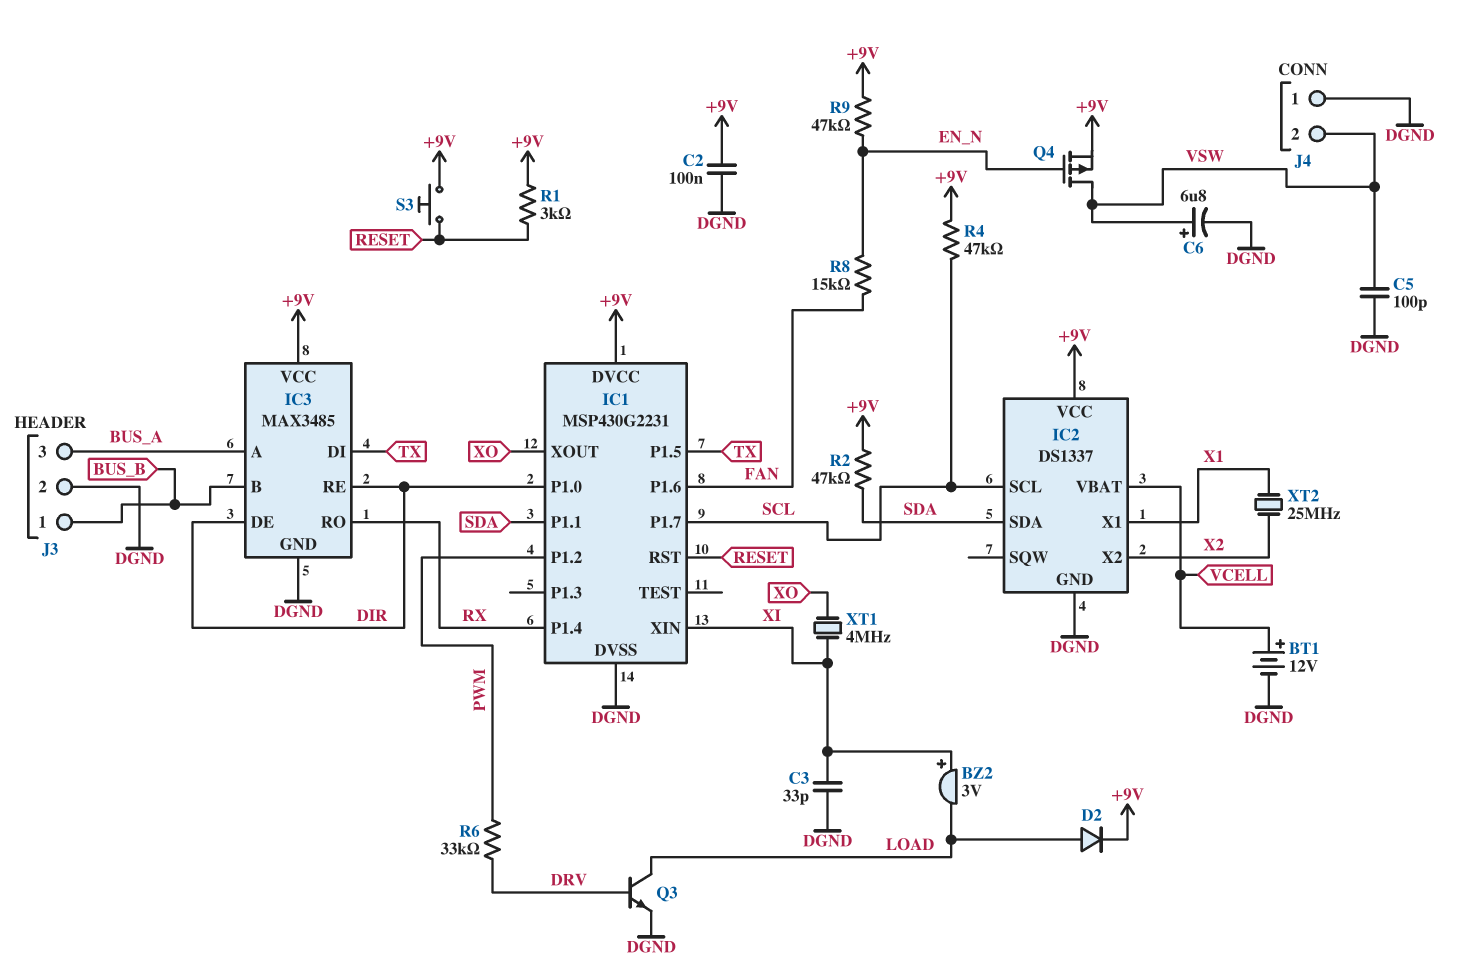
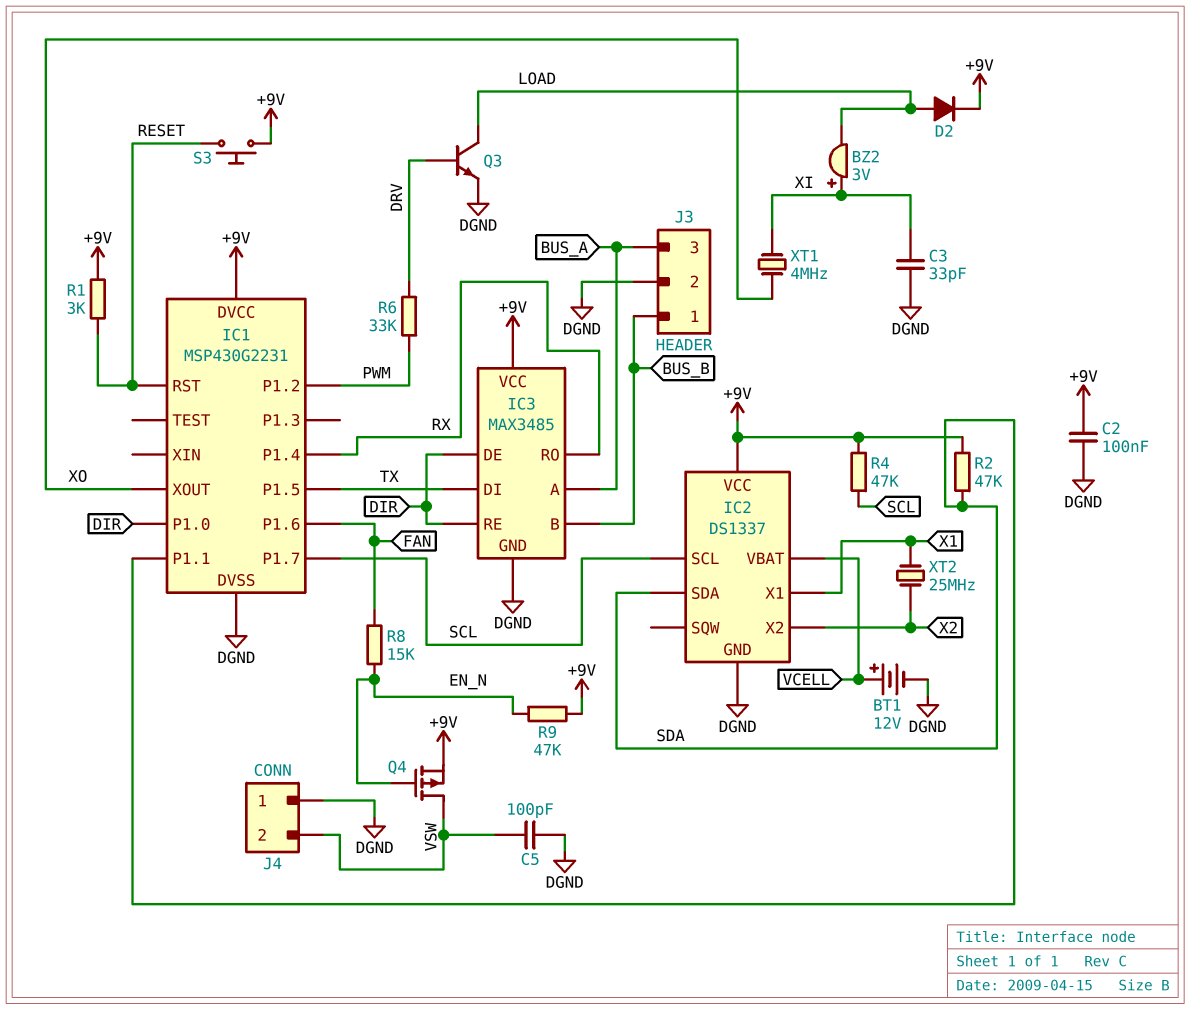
C6: 6.8uF (plus VSW, minus DGND) -> none
IC1 pin XIN: XI -> none

